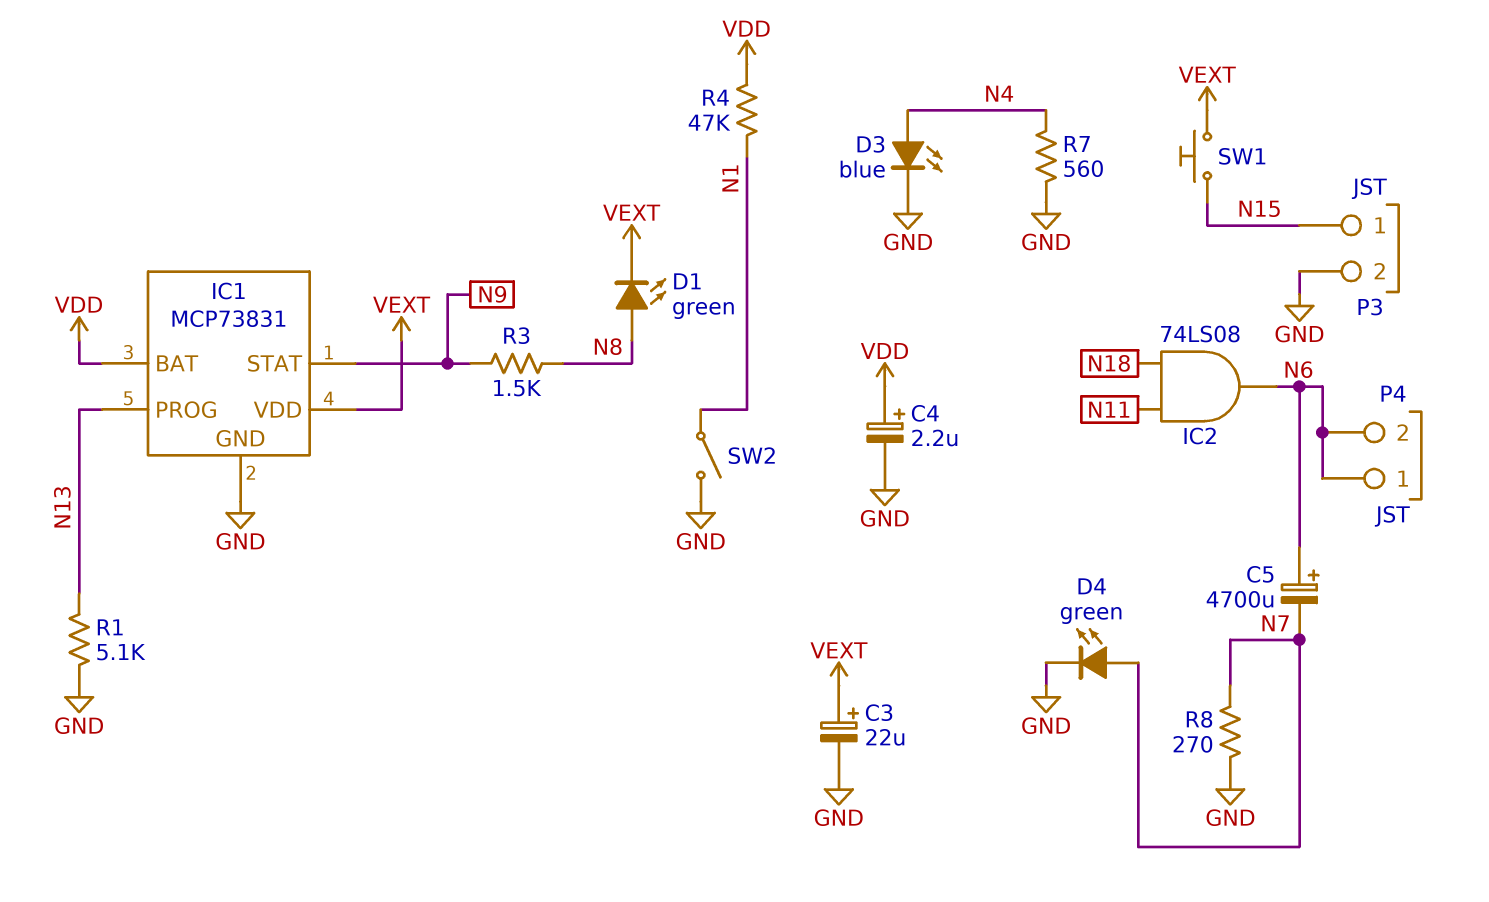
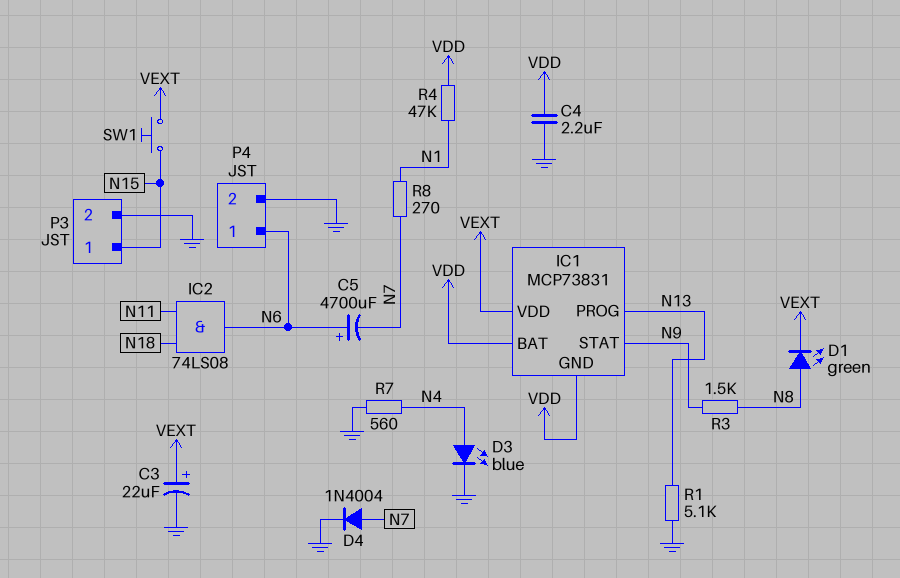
C4: 2.2uF (plus VDD, minus GND) -> 2.2uF (GND, VDD)
D4: LED green (A N7, K GND) -> diode 1N4004 (A N7, K GND)
IC1 pin GND: GND -> VDD
P4 pin 2: N6 -> GND
R8: 270 (GND, N7) -> 270 (N1, N7)
SW2: switch (GND, N1) -> none

